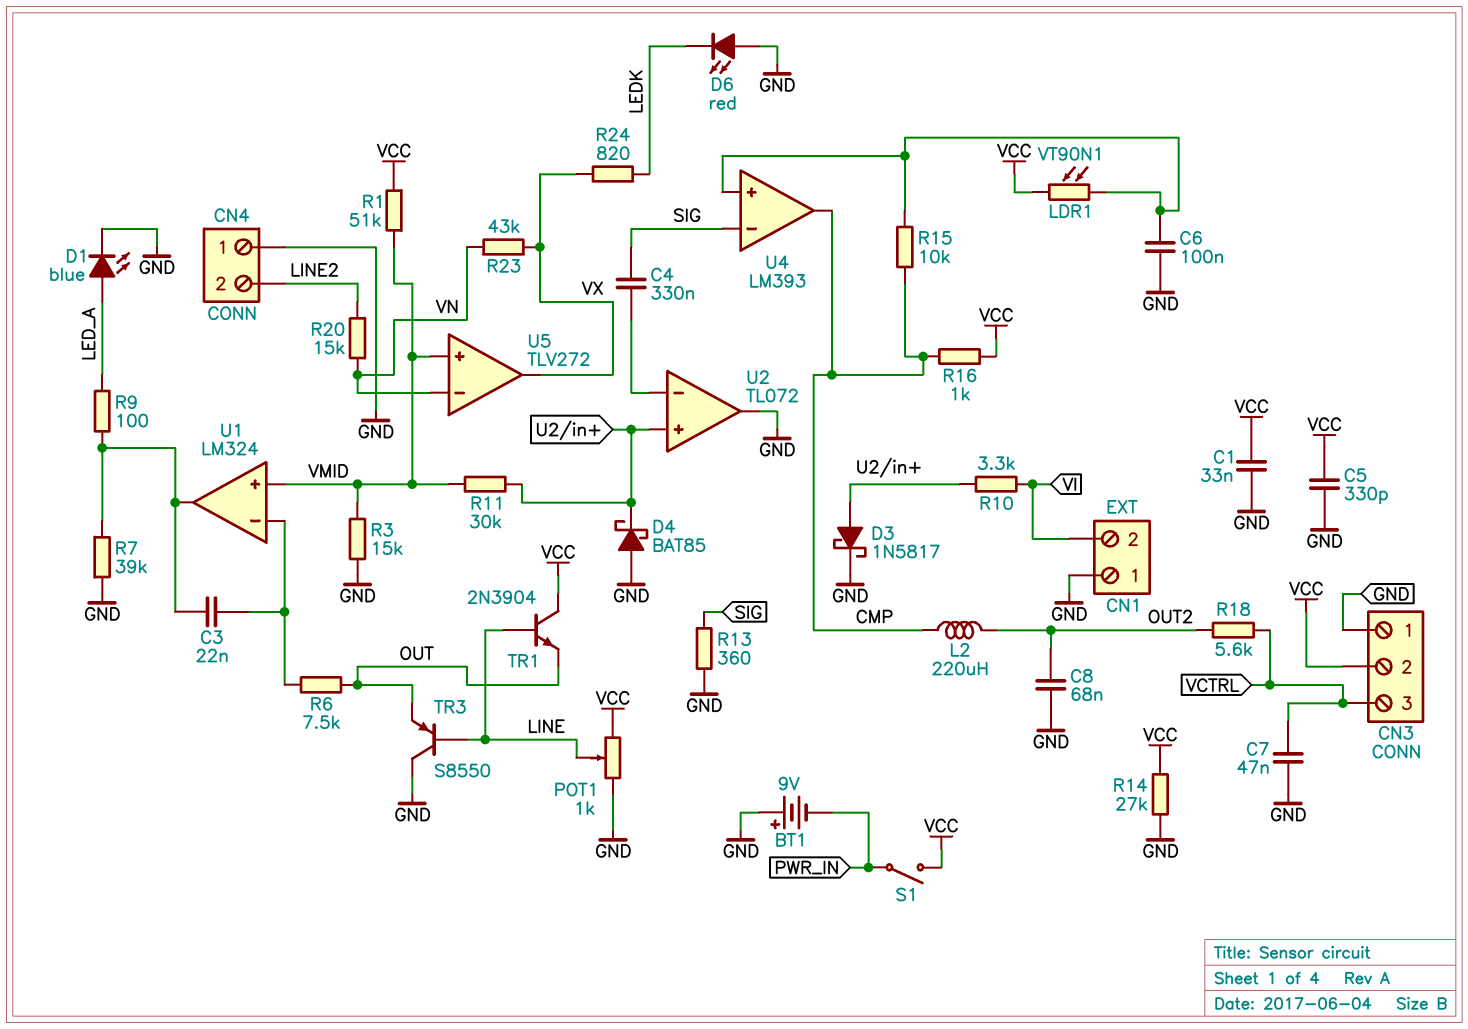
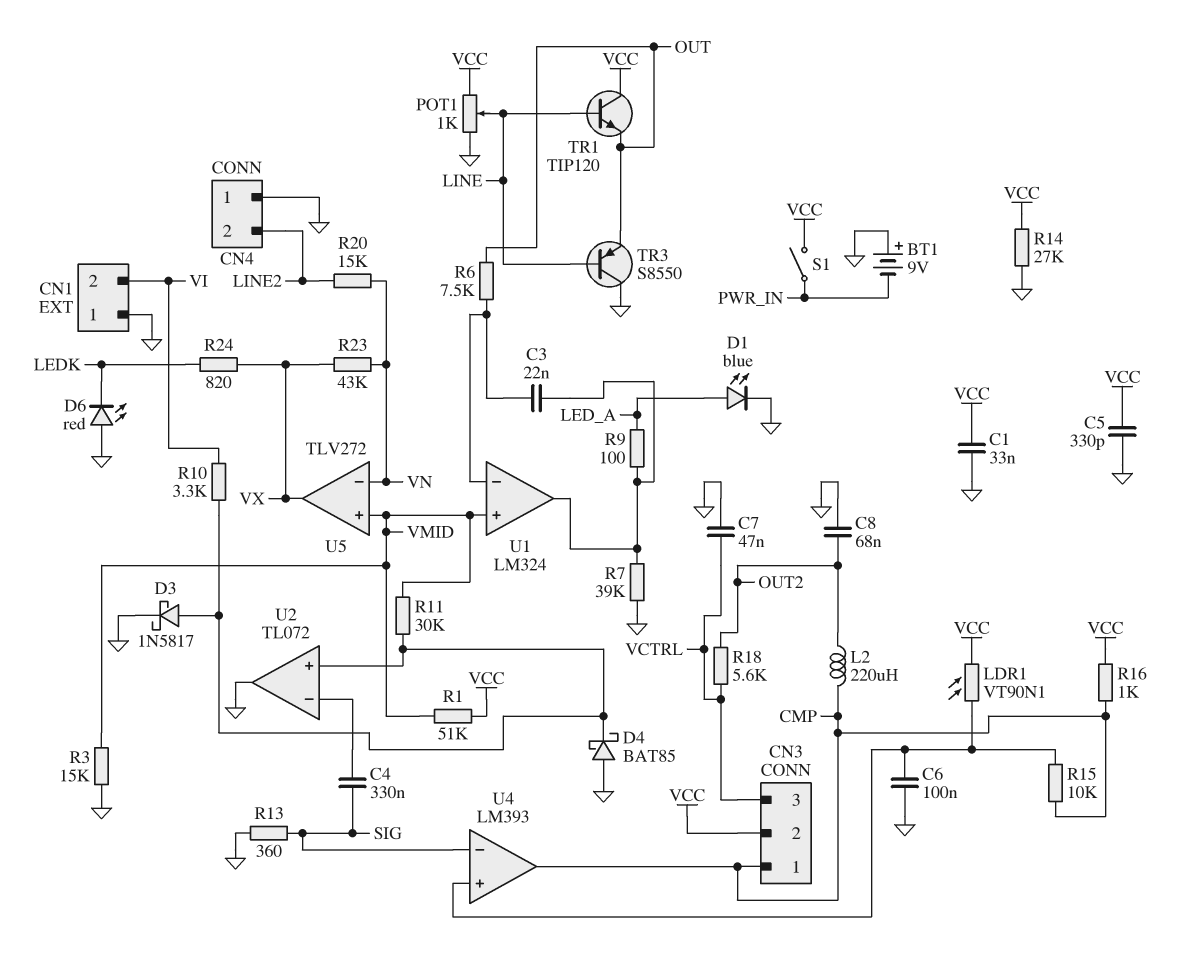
CN3 pin 1: GND -> CMP
TR1: NPN 2N3904 (B LINE, C VCC, E OUT) -> NPN TIP120 (B LINE, C VCC, E OUT)

